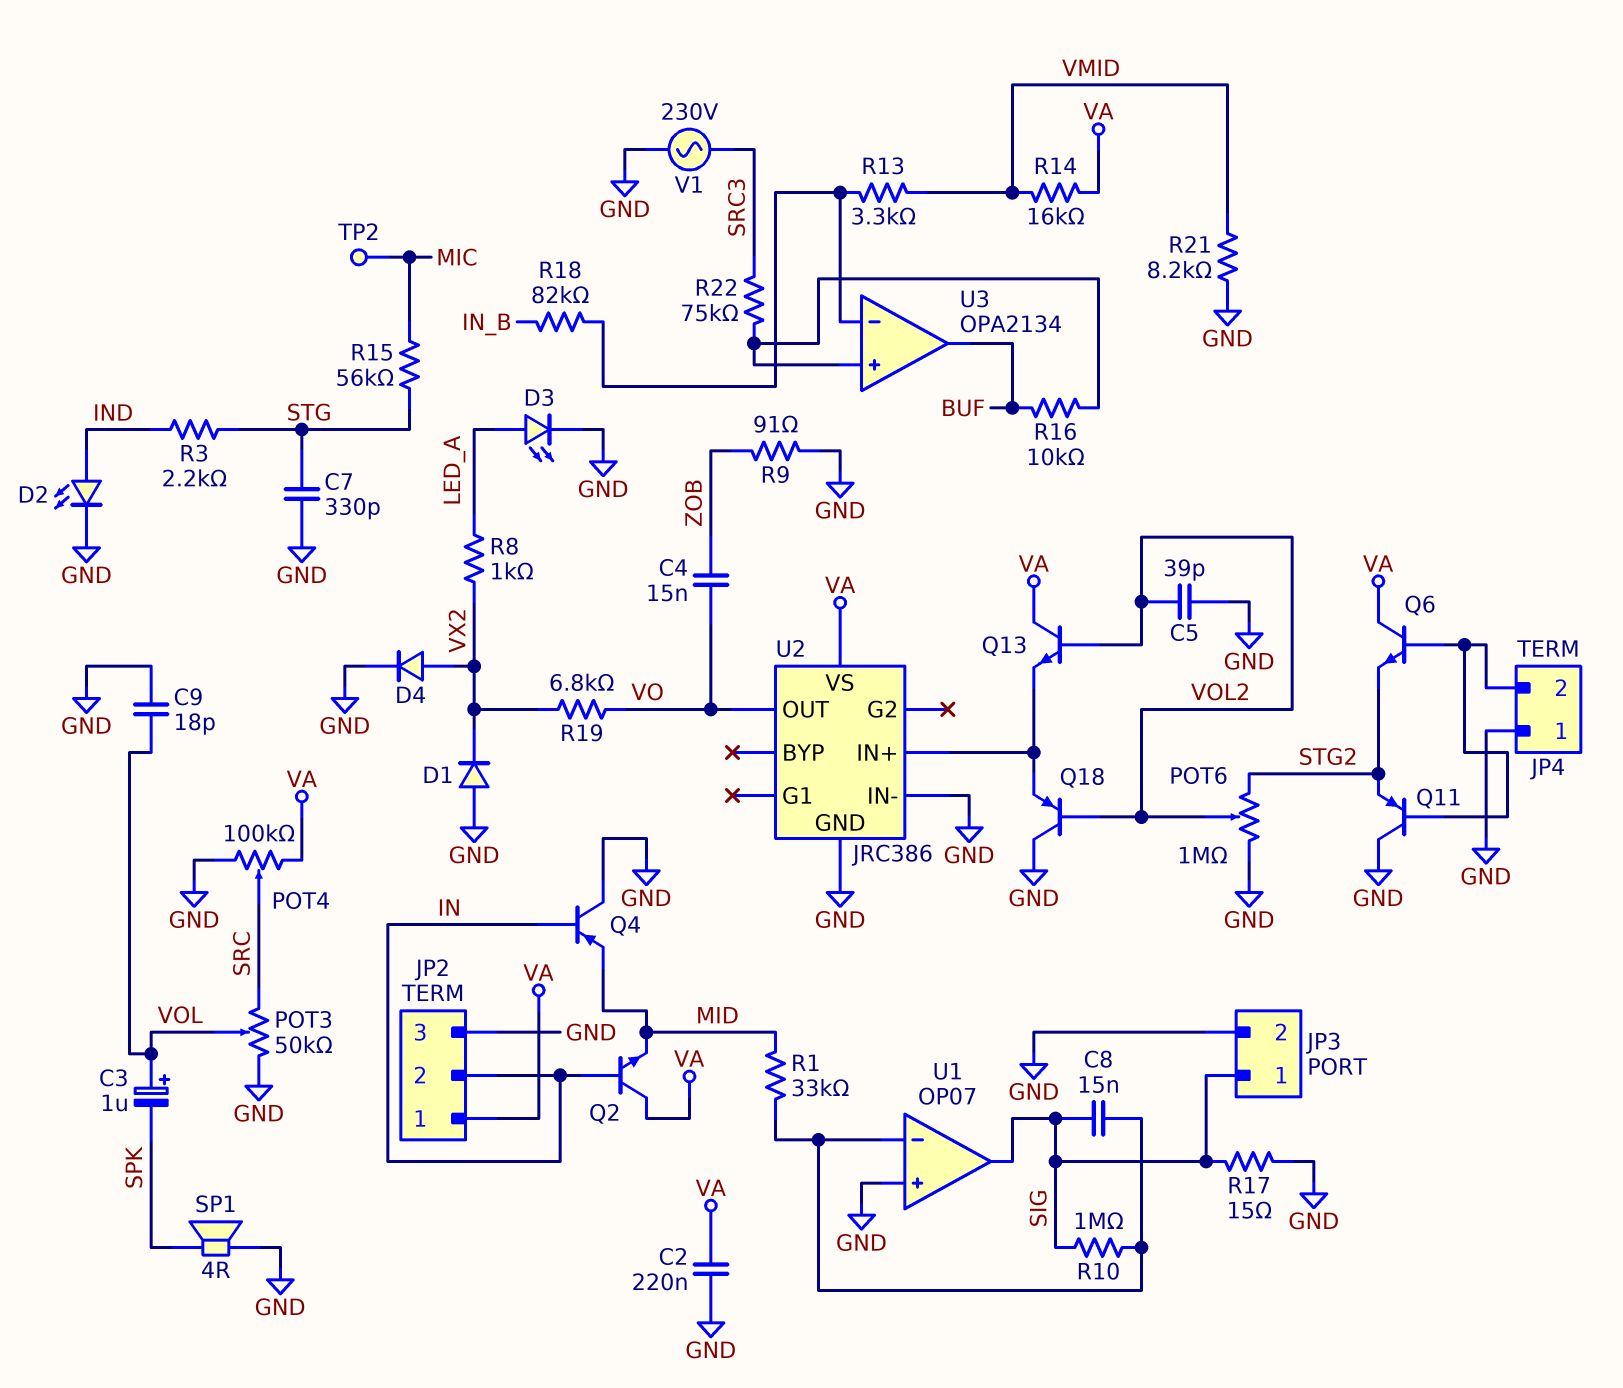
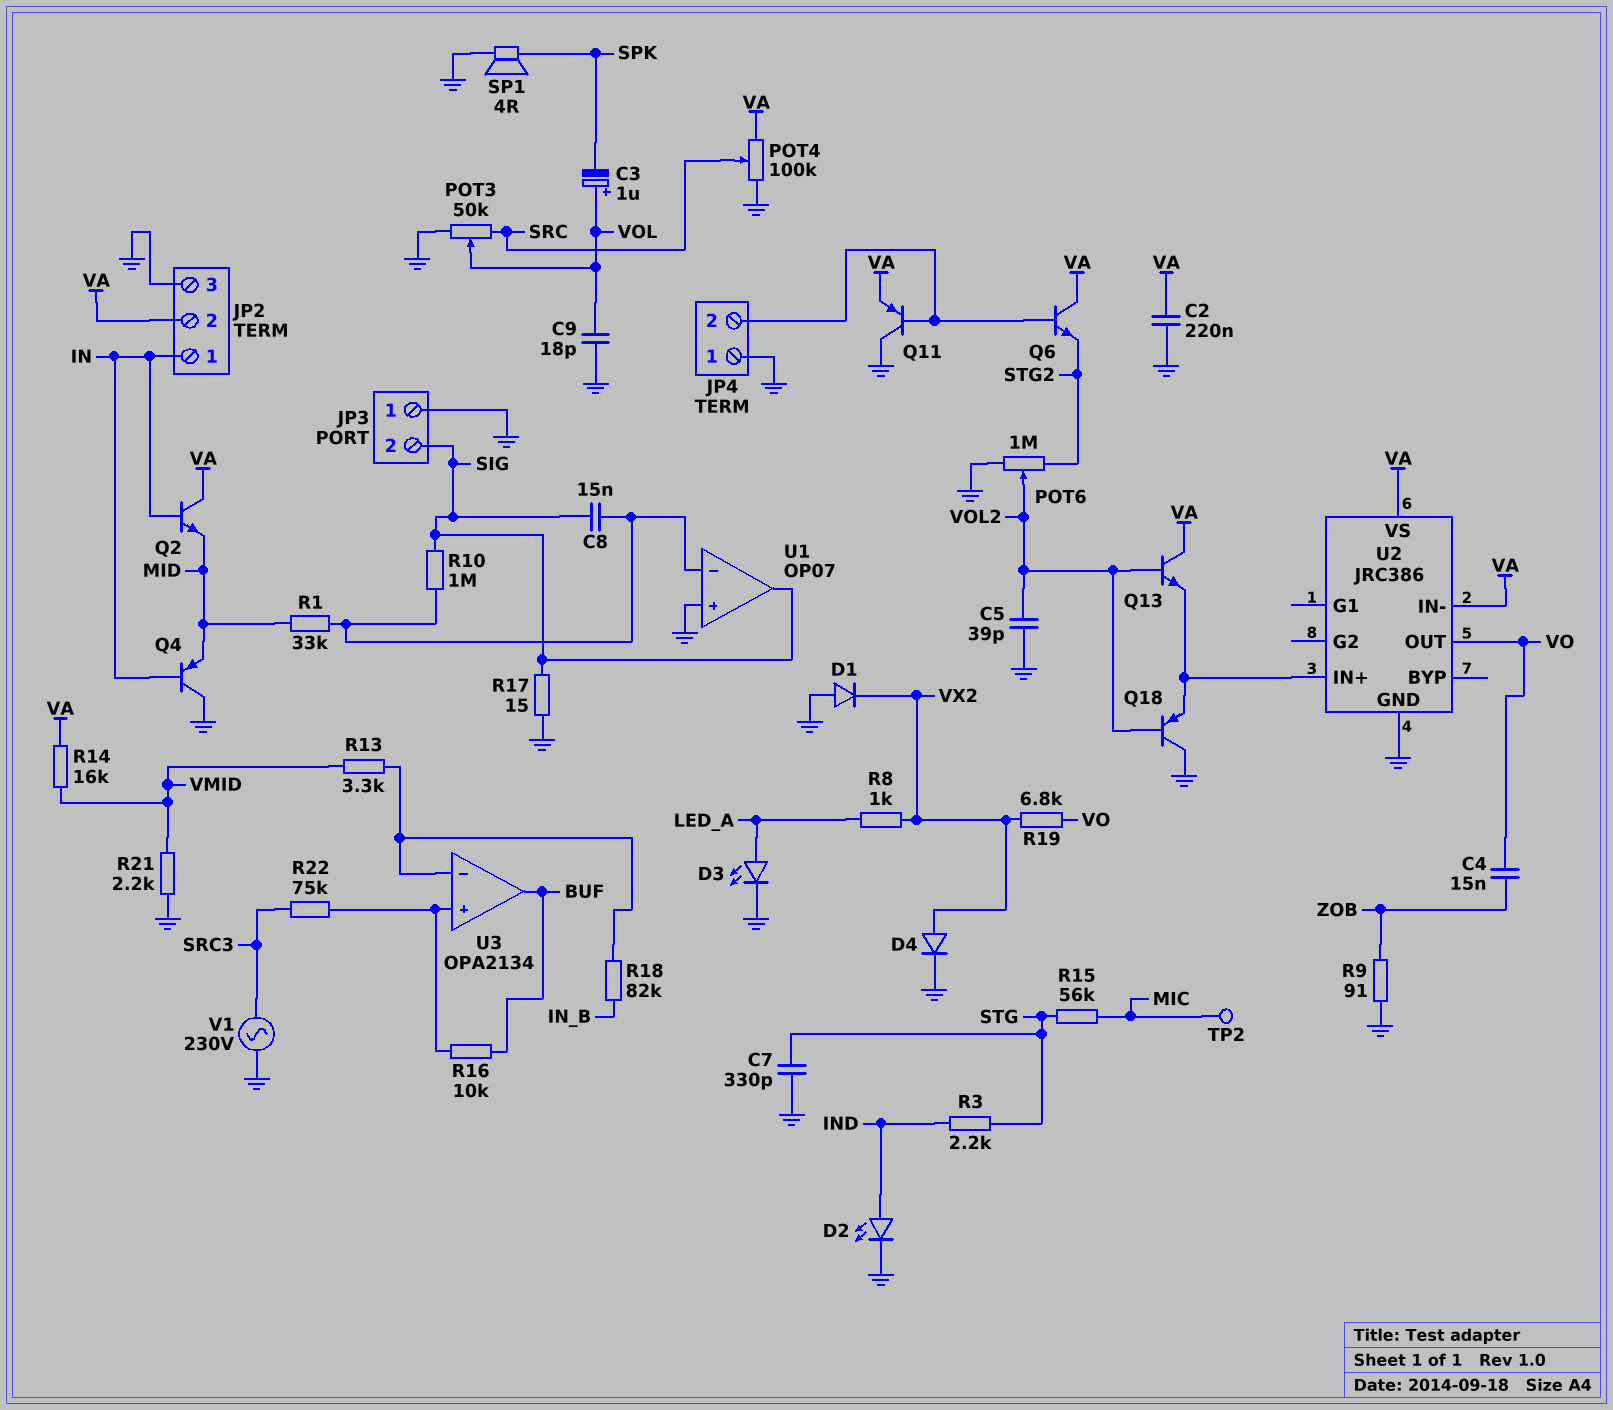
JP2 pin 1: VA -> IN
JP2 pin 2: IN -> VA
JP3 pin 1: SIG -> GND
JP3 pin 2: GND -> SIG
Q11: PNP (B JP4/2, C GND, E STG2) -> PNP (B JP4/2, C GND, E VA)
R21: 8.2k (GND, VMID) -> 2.2k (GND, VMID)
U2 pin IN-: GND -> VA

